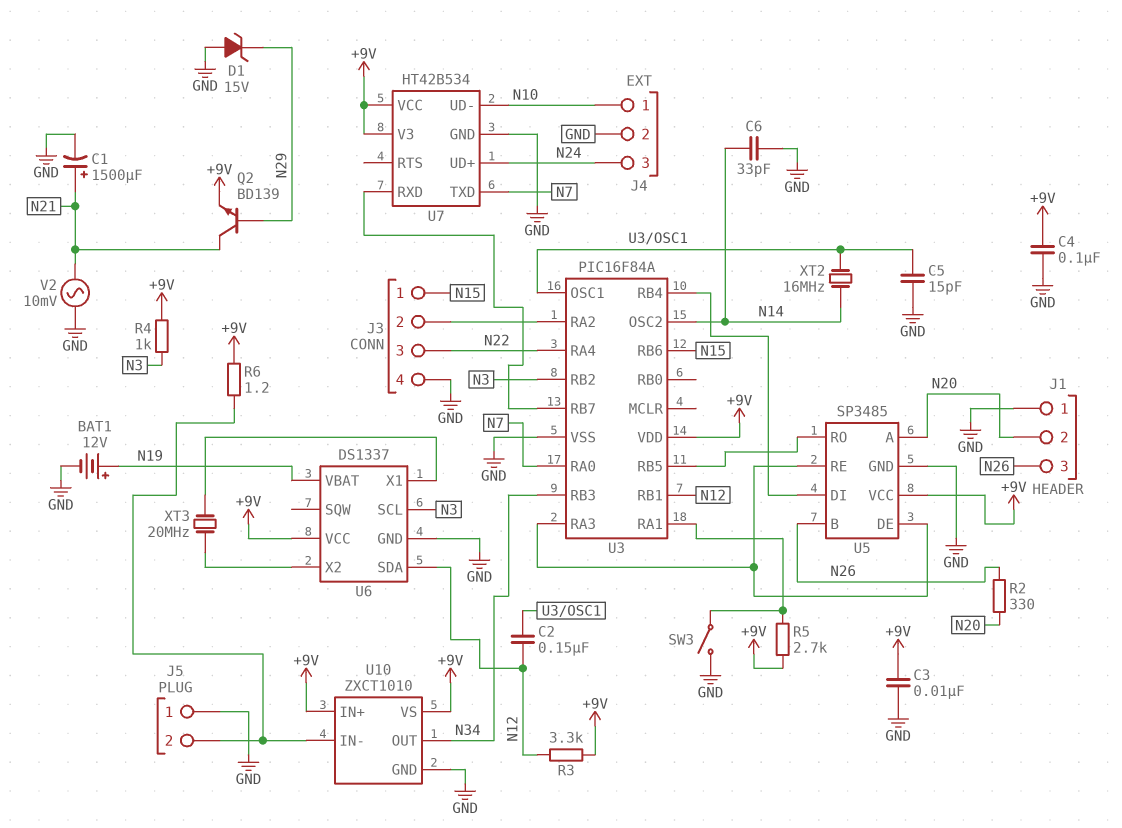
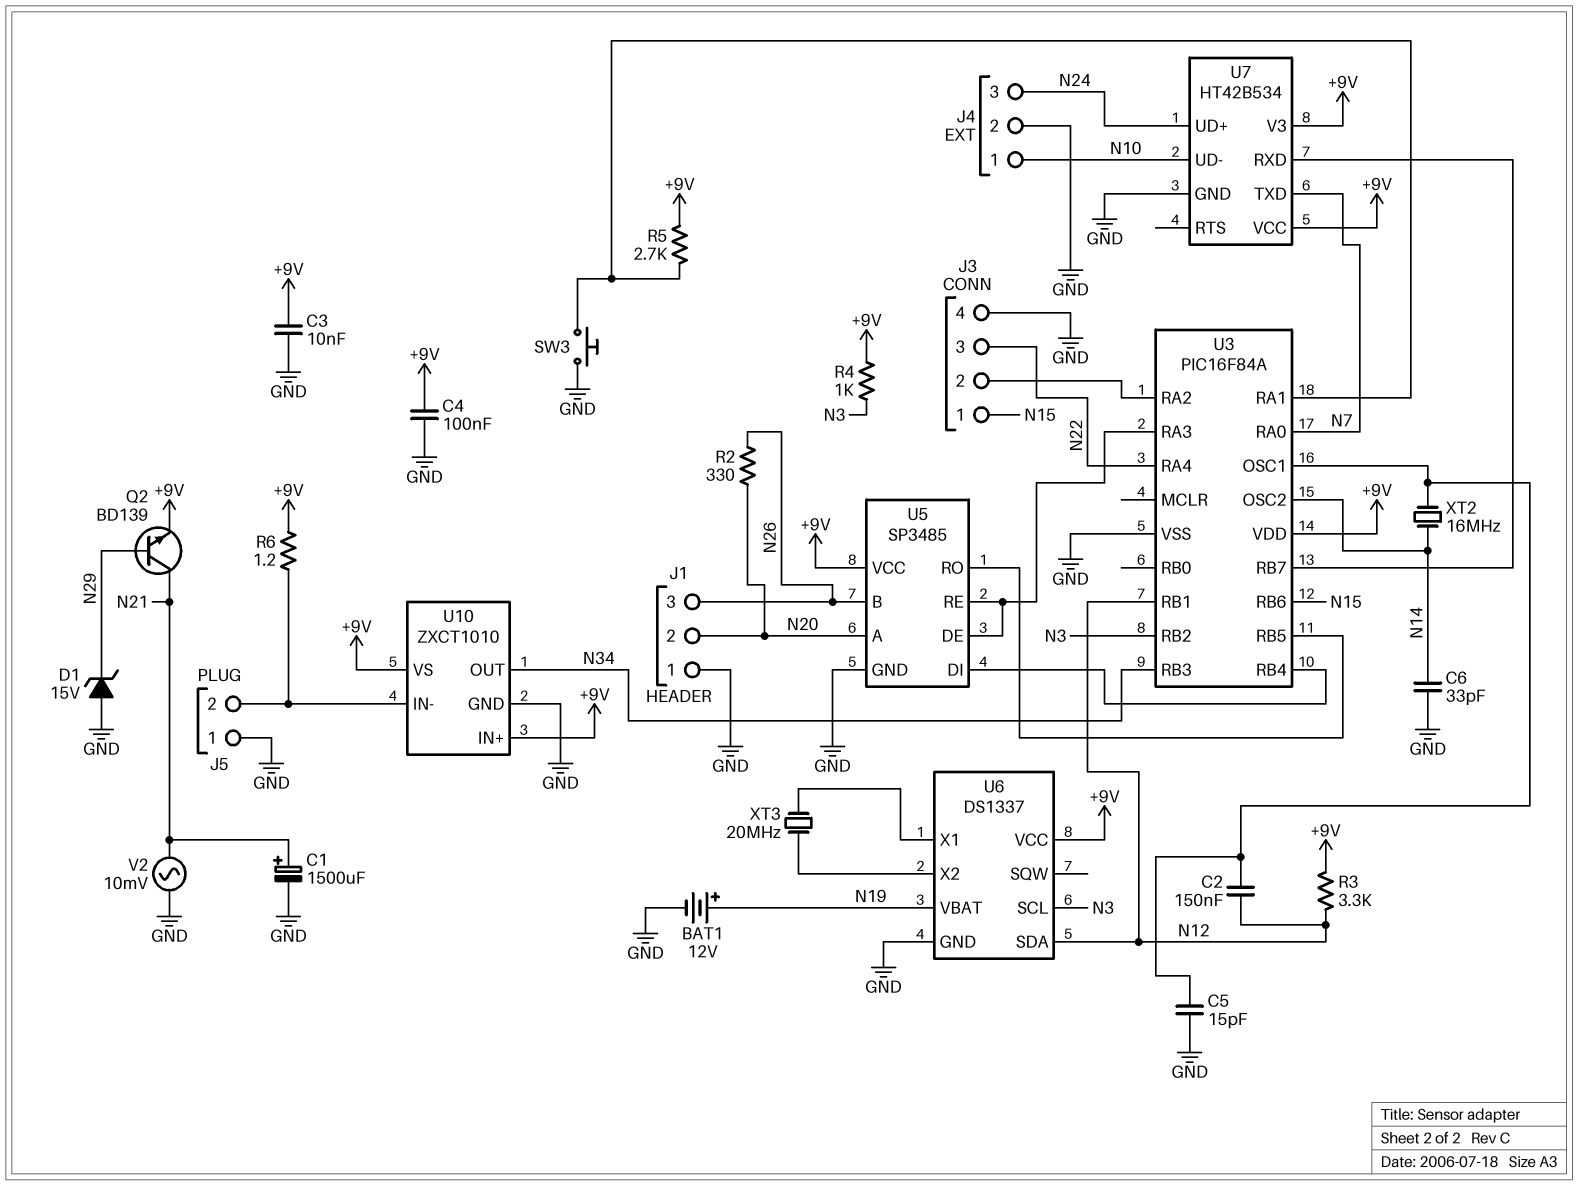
SW3: switch (GND, U3/RA1) -> button (GND, U3/RA1)

